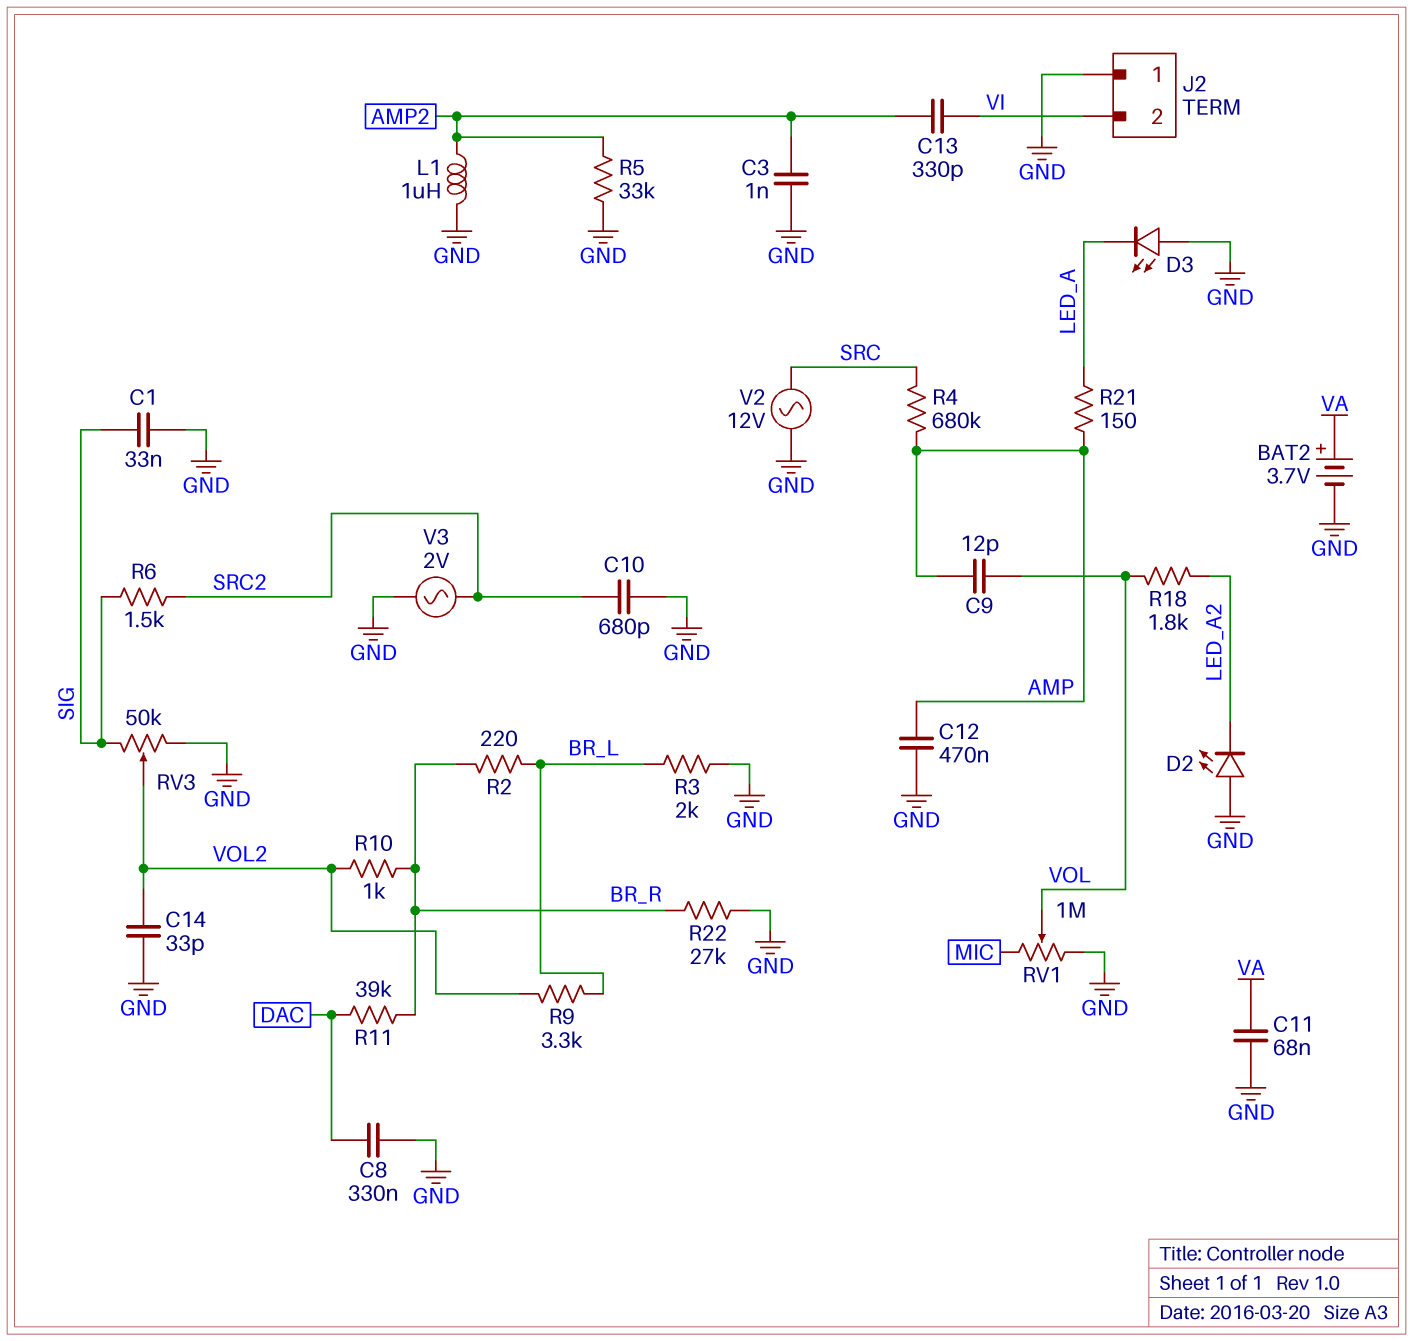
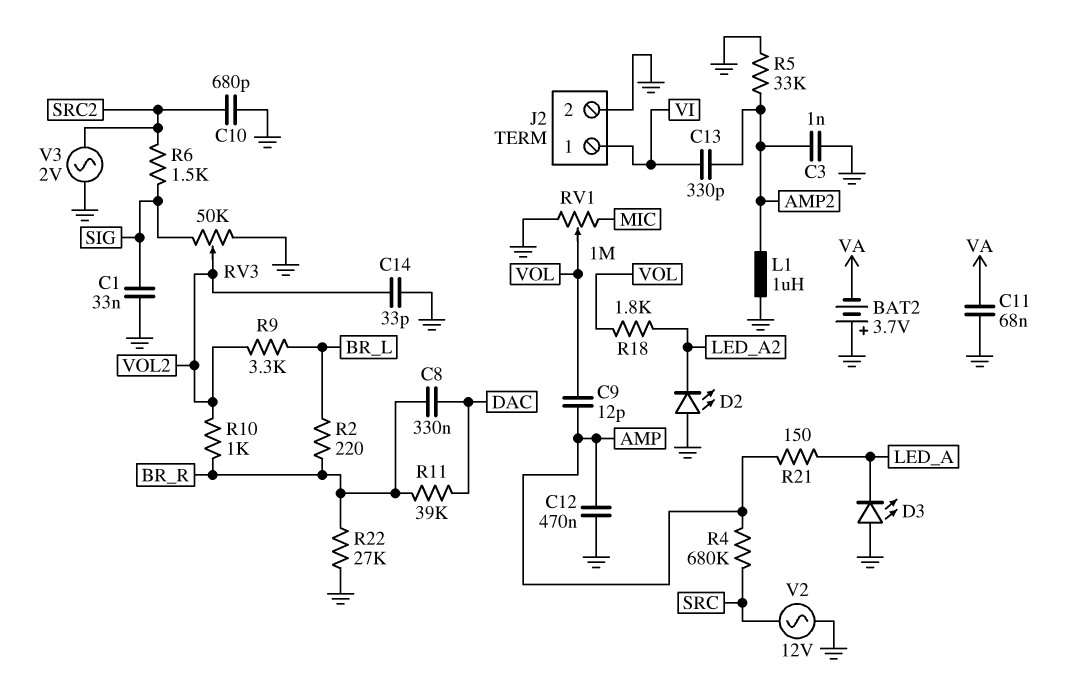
BAT2: 3.7V (plus VA, minus GND) -> 3.7V (plus GND, minus VA)
C8: 330nF (DAC, GND) -> 330nF (BR_R, DAC)
J2 pin 1: GND -> VI
J2 pin 2: VI -> GND
R3: 2k (BR_L, GND) -> none

